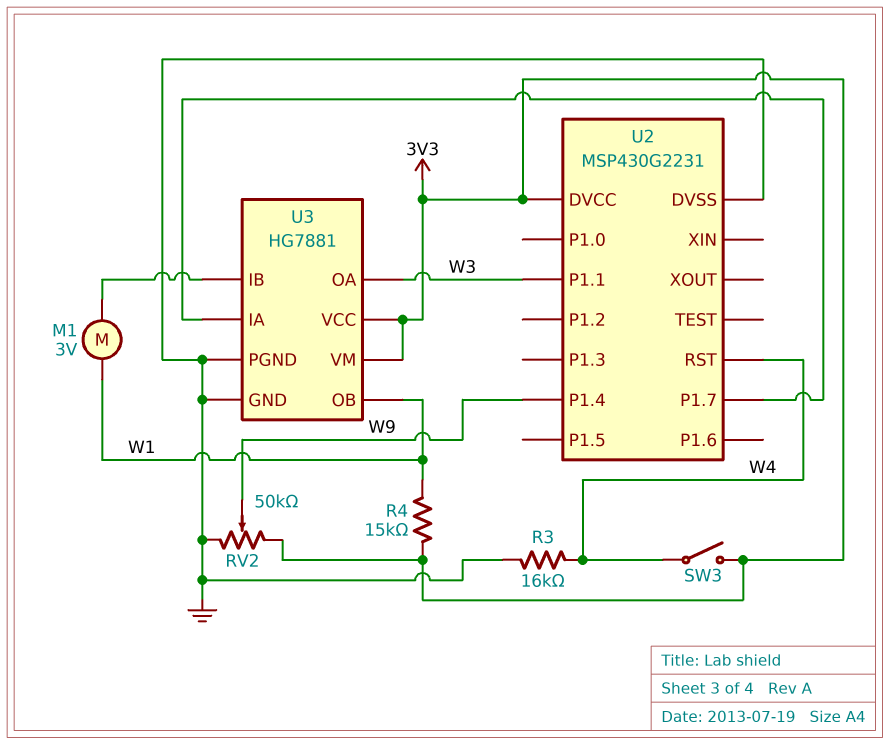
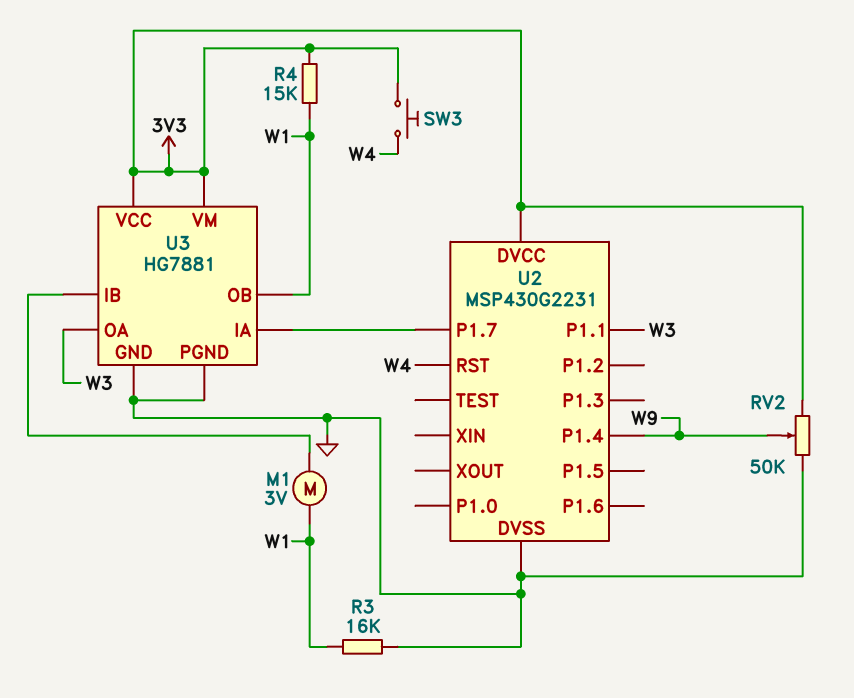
R3: 16k (GND, W4) -> 16k (GND, W1)
SW3: switch (3V3, W4) -> button (3V3, W4)

